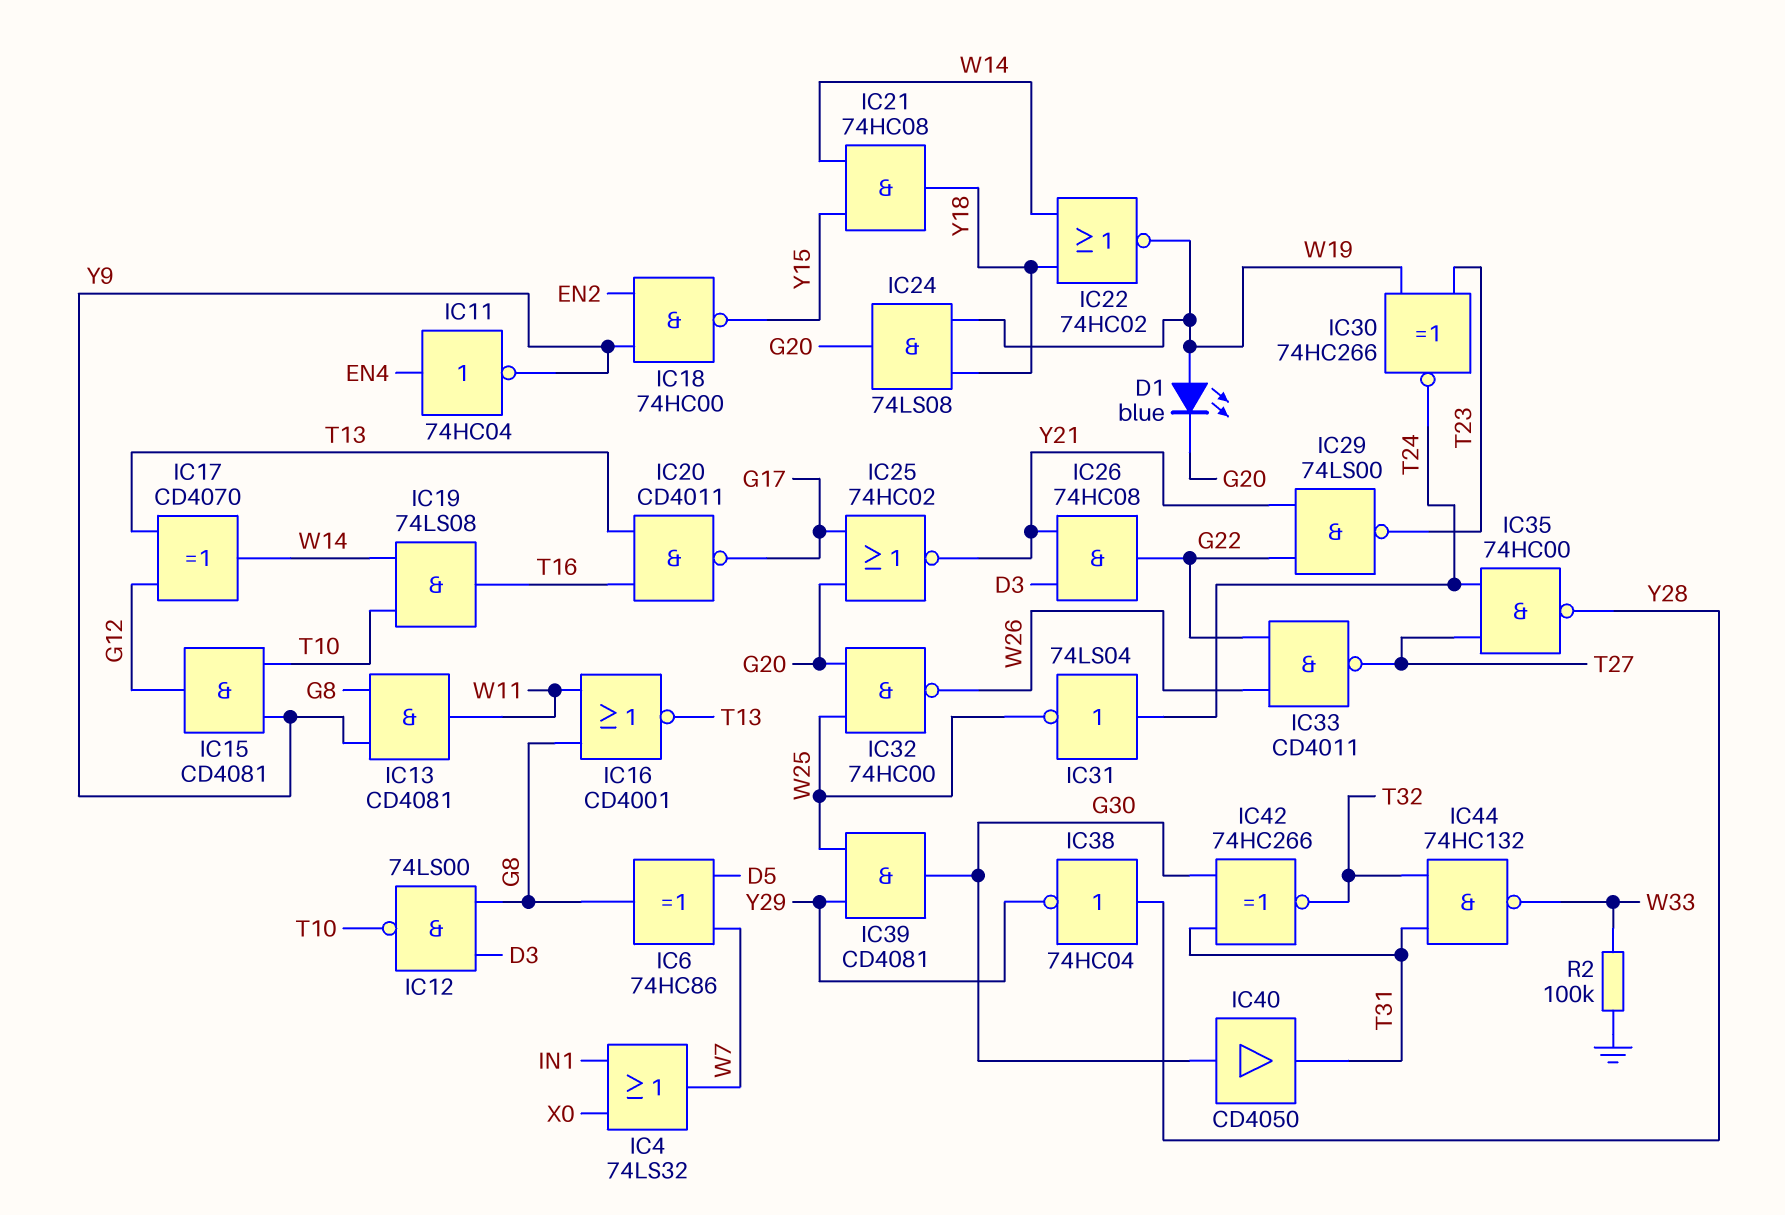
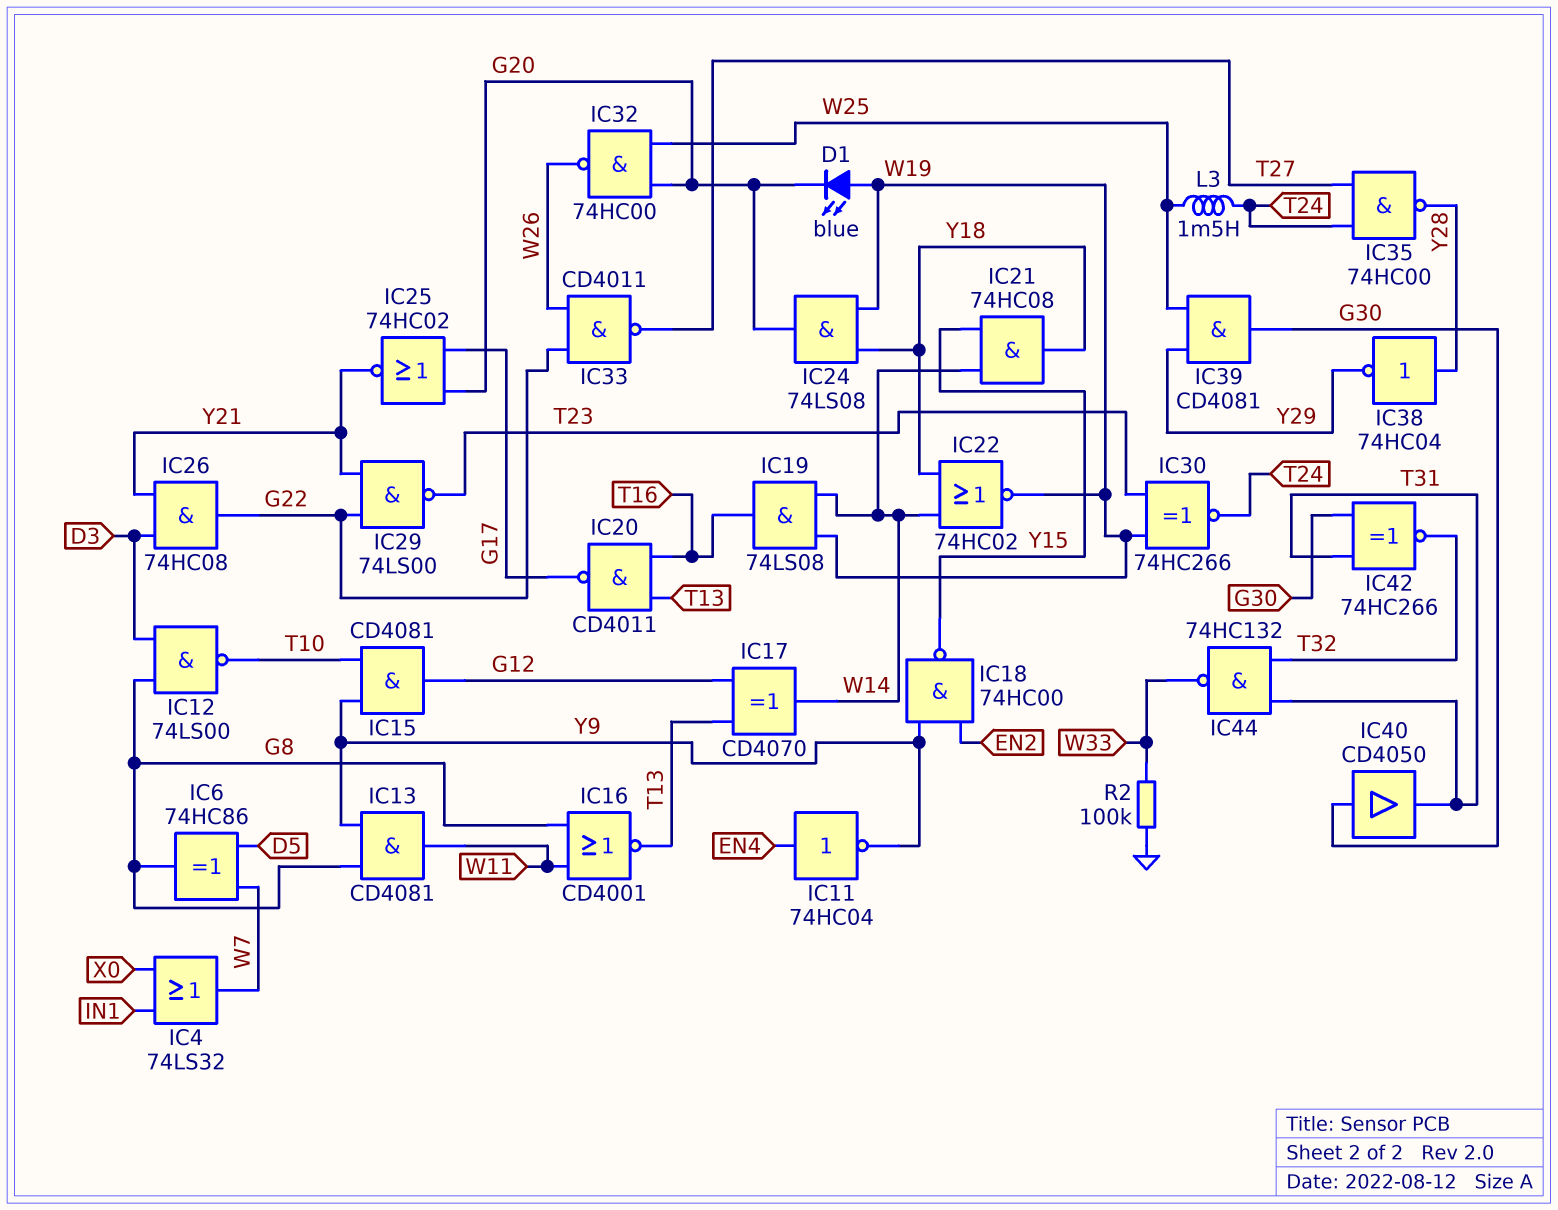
IC19: AND 74LS08 (in T10, in W14, out T16) -> AND 74LS08 (in W14, in W19, out T16)
IC31: NOT 74LS04 (in T24, out W25) -> none
L3: none -> 1.5mH (T24, W25)

